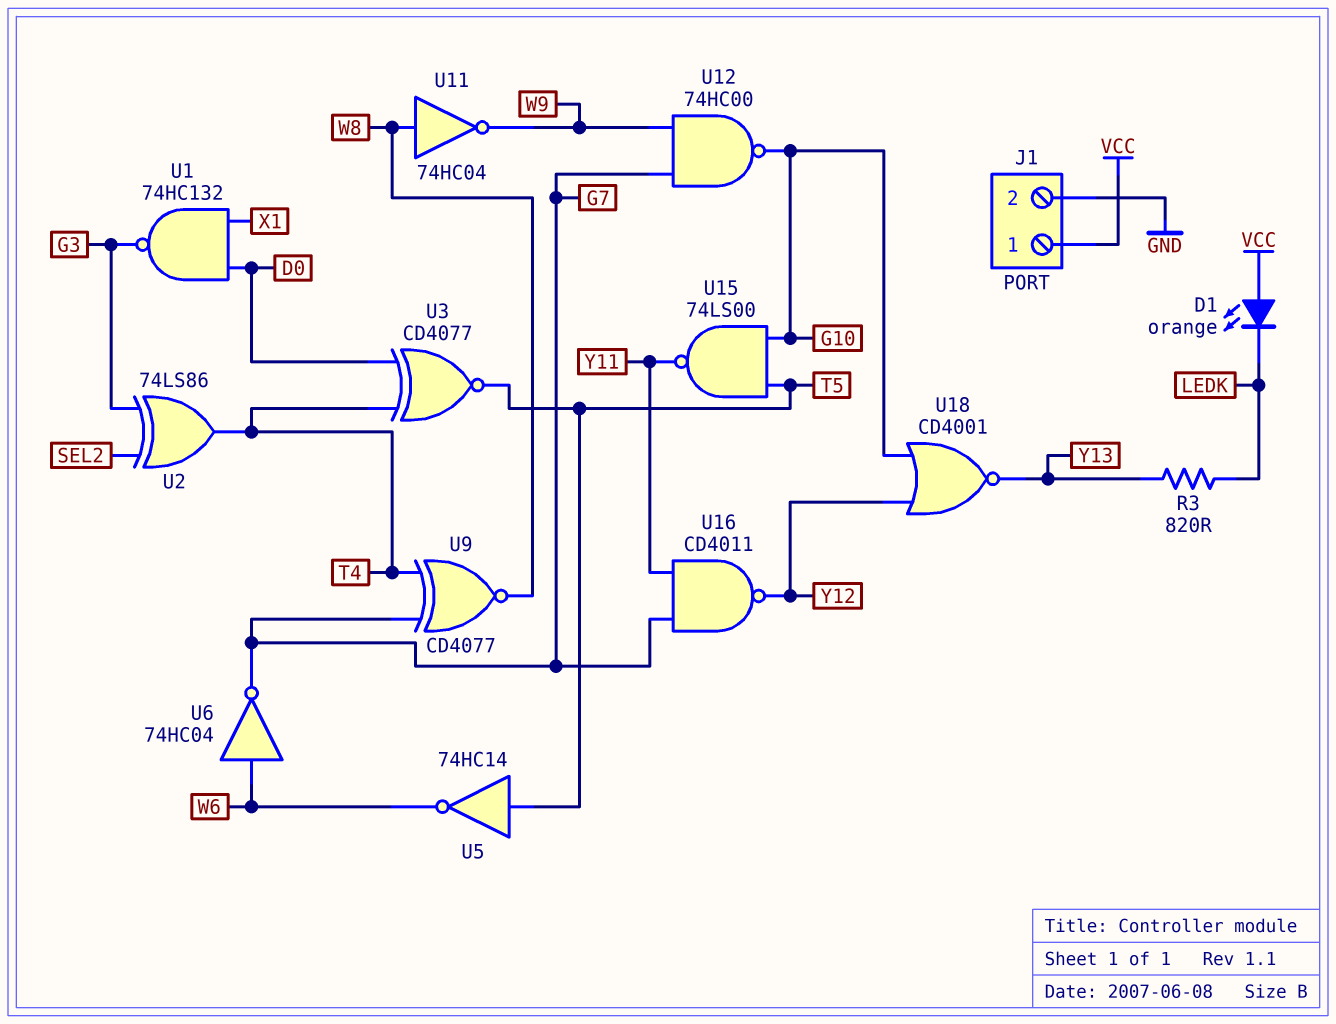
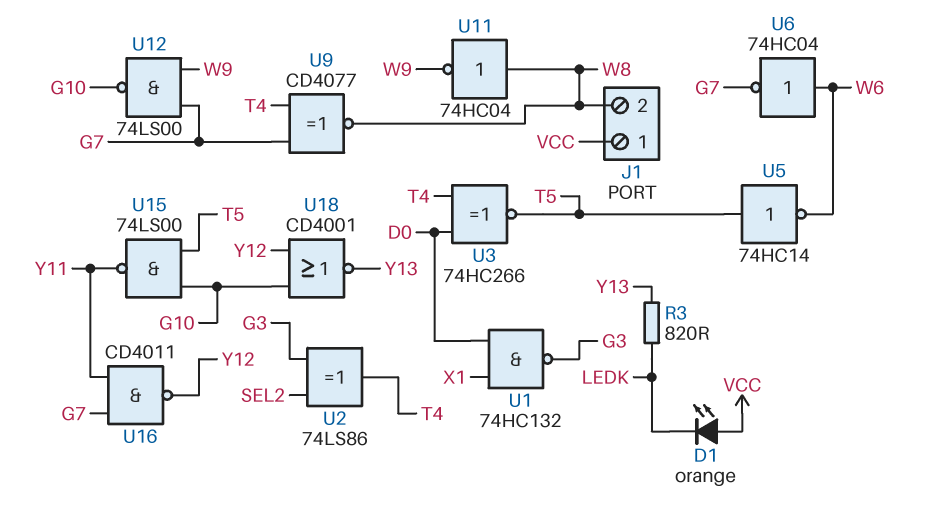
J1 pin 2: GND -> W8
U3: XNOR CD4077 (in D0, in T4, out T5) -> XNOR 74HC266 (in D0, in T4, out T5)
U12: NAND 74HC00 (in G7, in W9, out G10) -> NAND 74LS00 (in G7, in W9, out G10)

